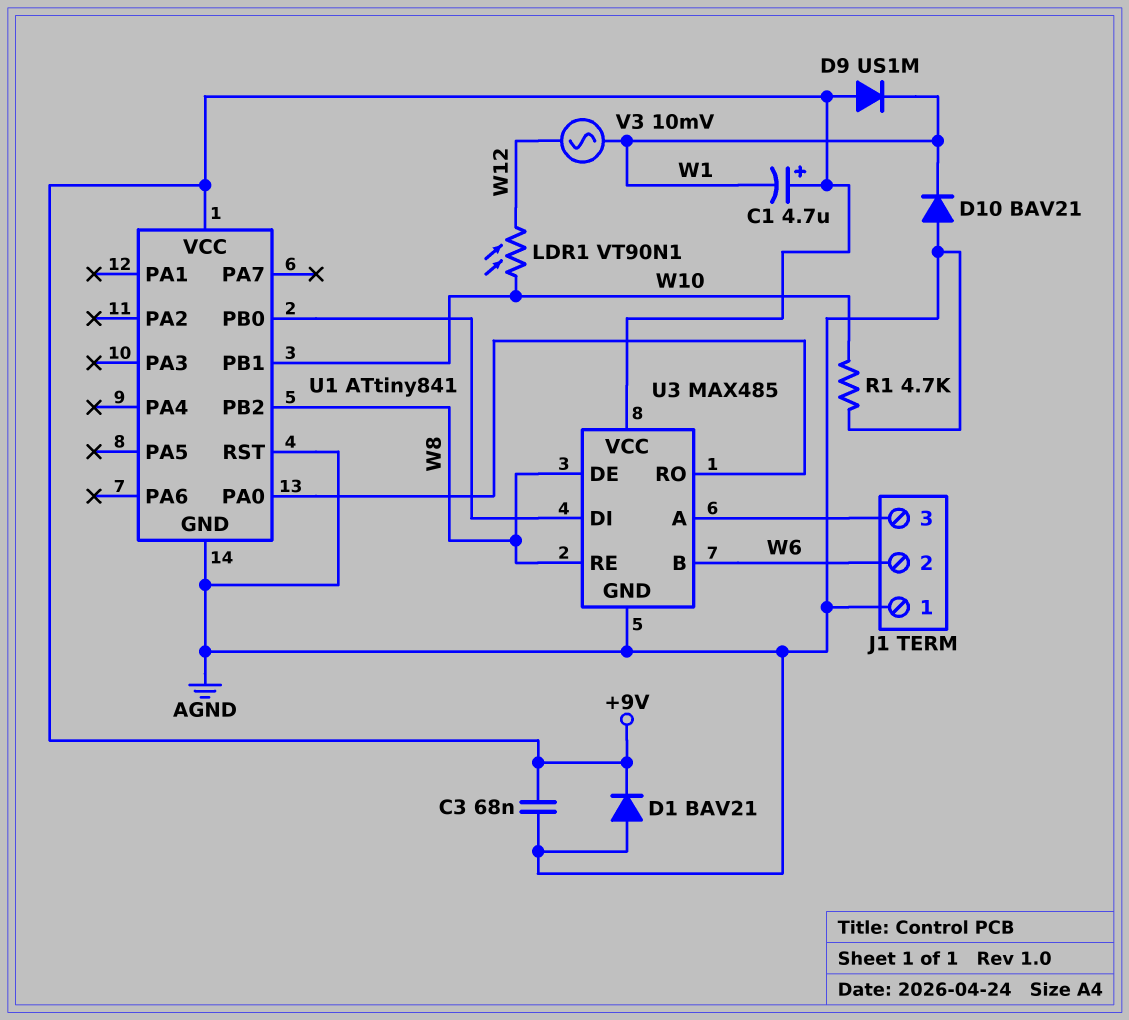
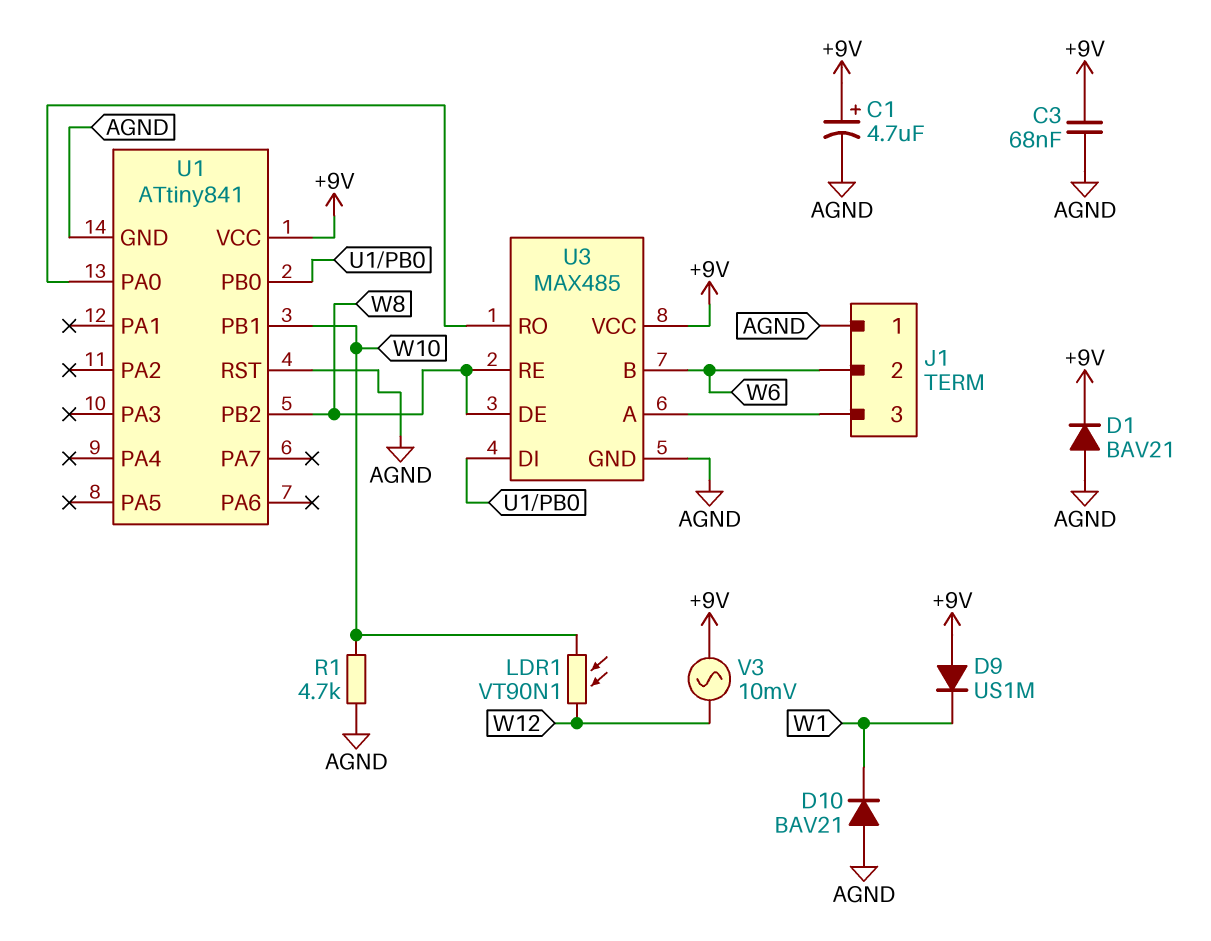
C1: 4.7uF (plus +9V, minus W1) -> 4.7uF (plus +9V, minus AGND)
V3: AC 10mV (W1, W12) -> AC 10mV (+9V, W12)

